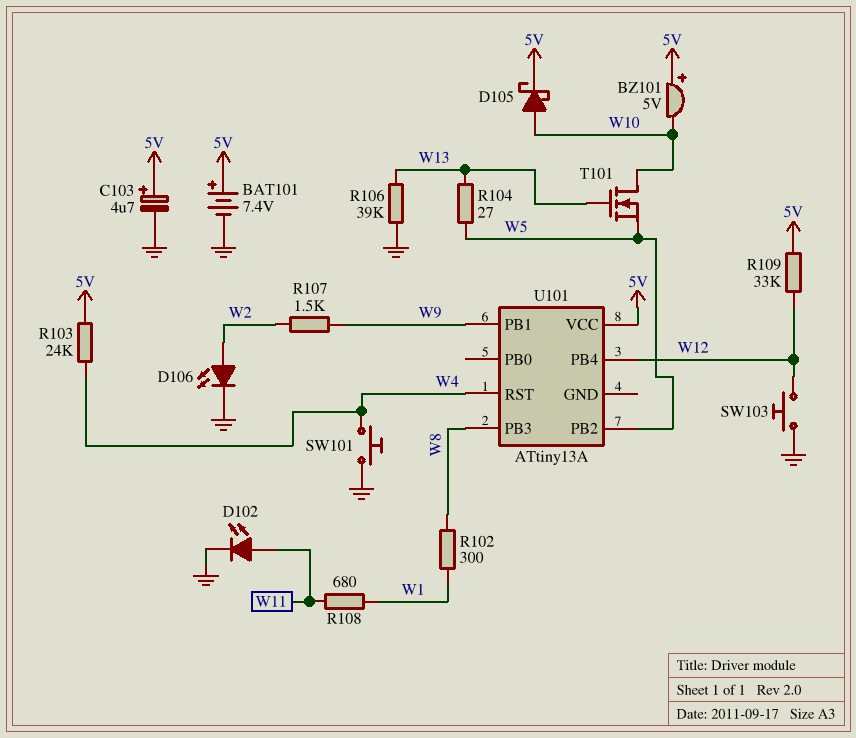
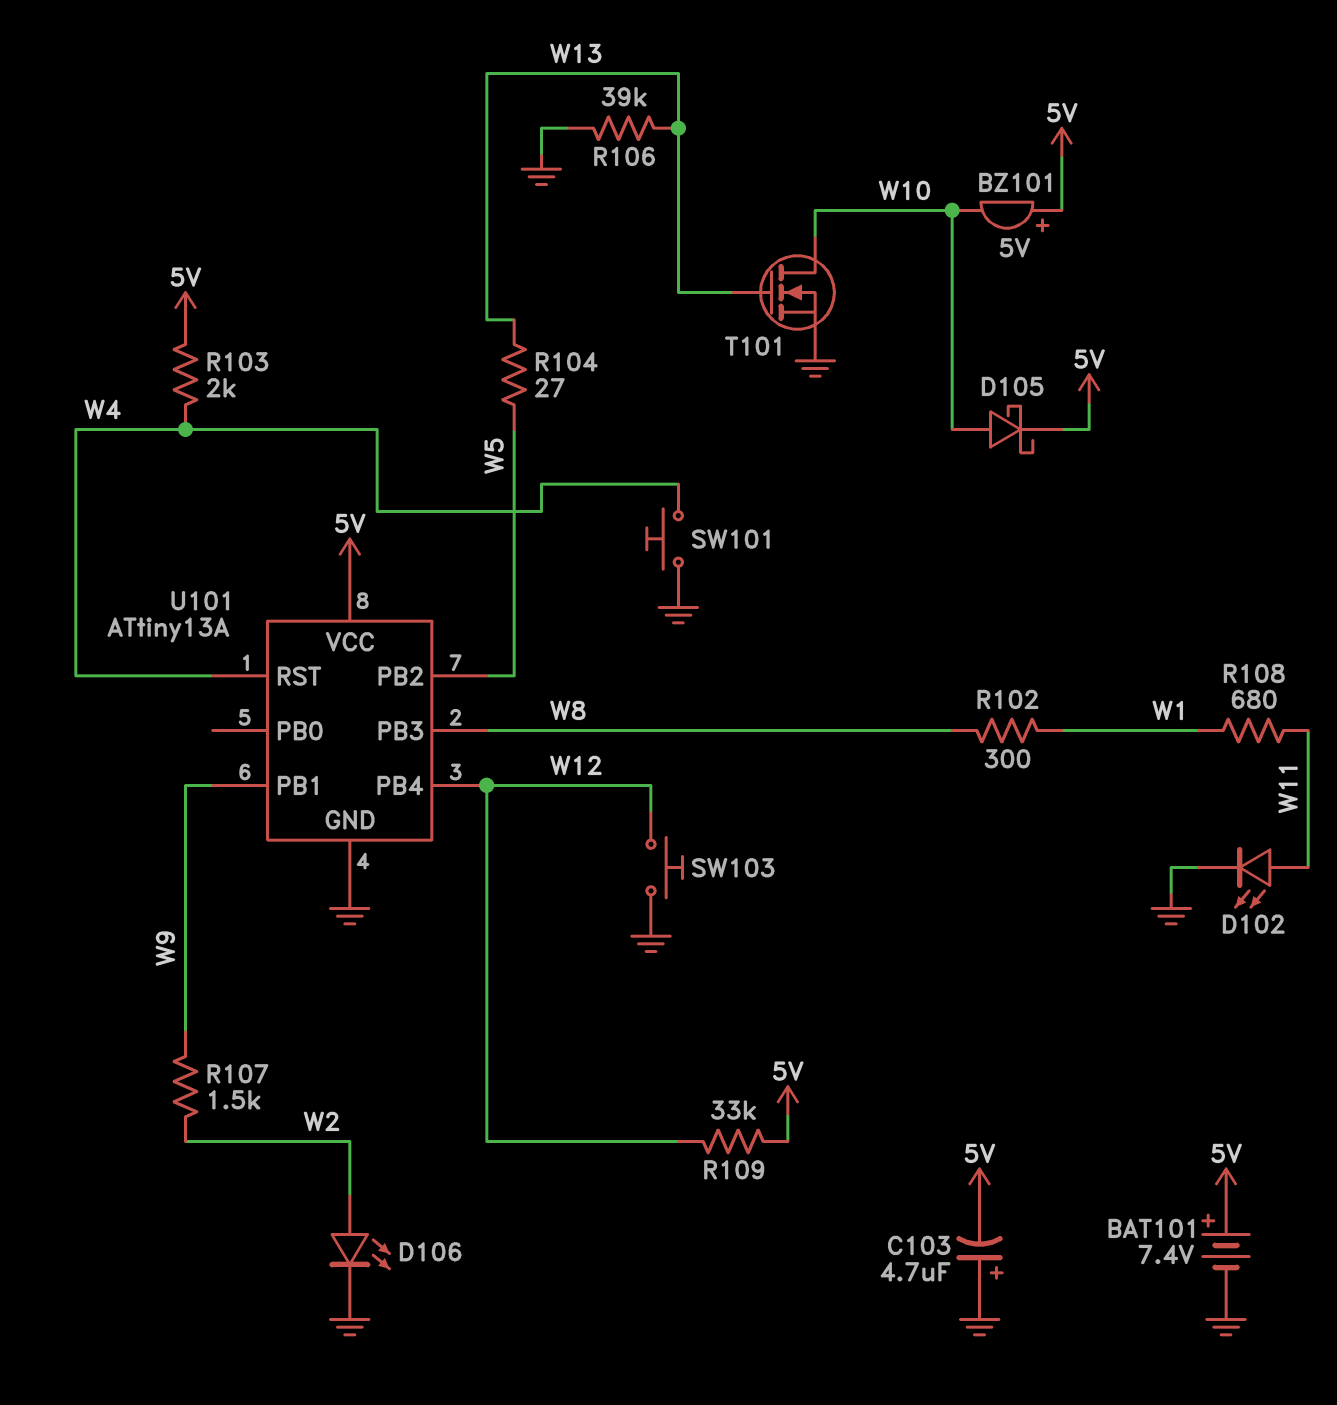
C103: 4.7uF (plus 5V, minus GND) -> 4.7uF (plus GND, minus 5V)
R103: 24k (5V, W4) -> 2k (5V, W4)
T101: NMOS (G W13, D W10, S W5) -> NMOS (G W13, D W10, S GND)
U101 pin GND: none -> GND

